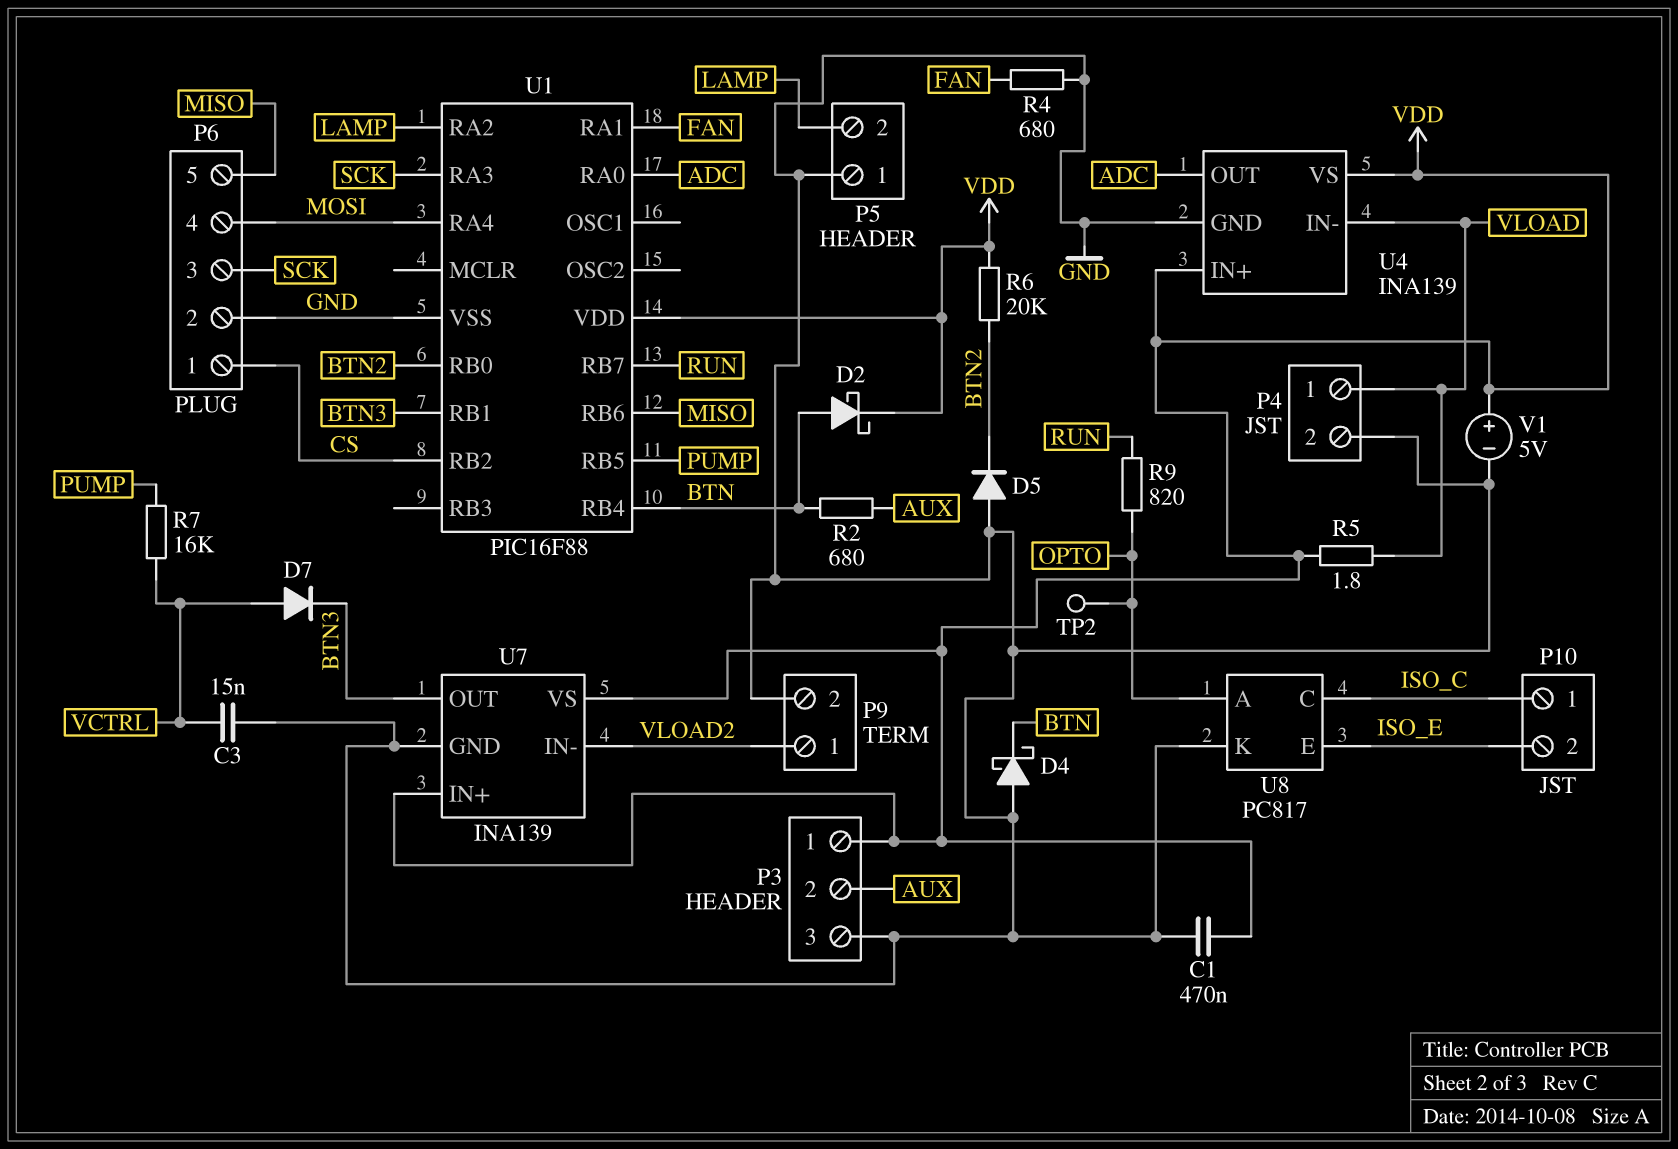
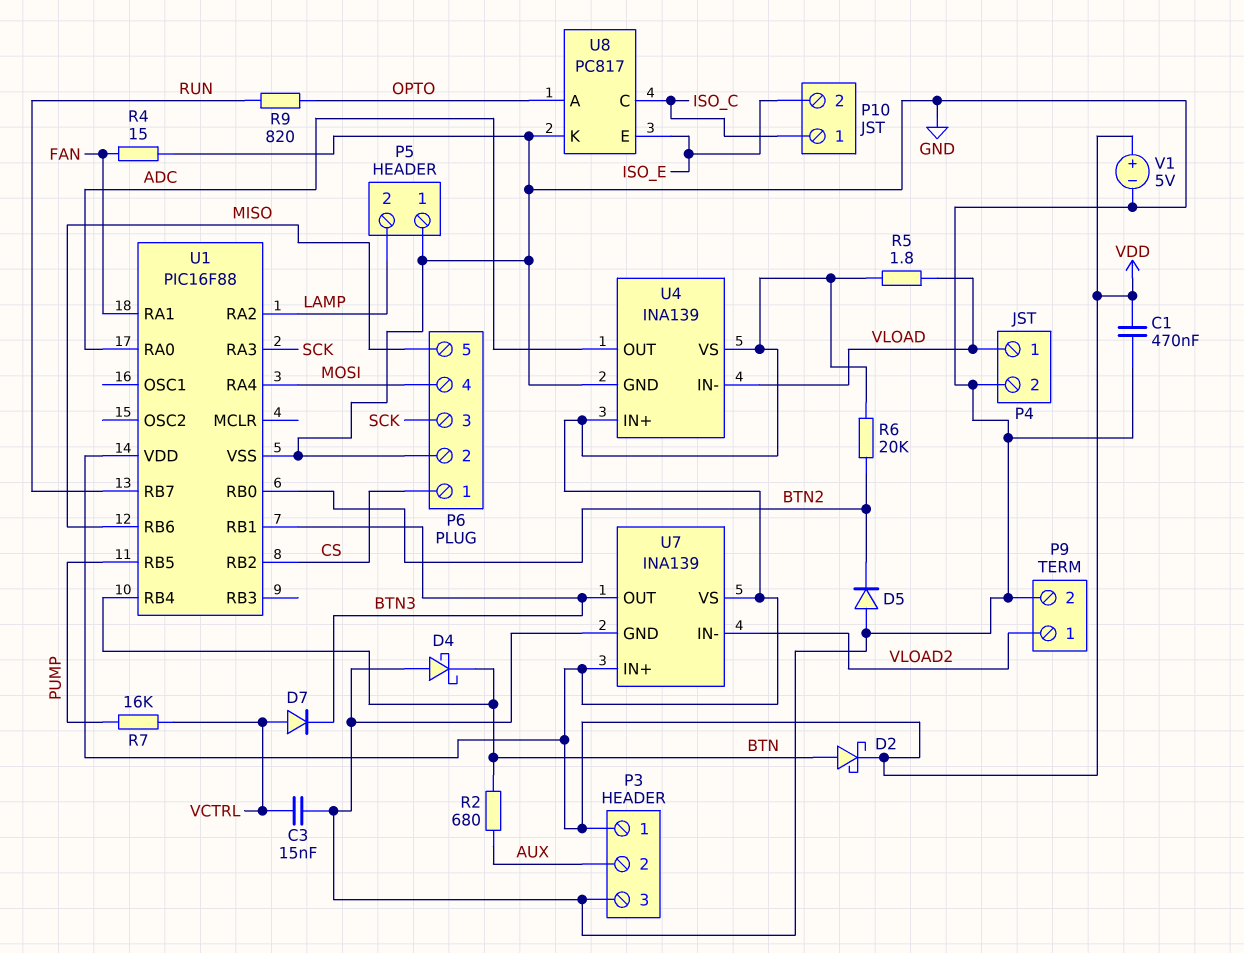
R4: 680 (FAN, GND) -> 15 (FAN, GND)
TP2: test point (OPTO) -> none

